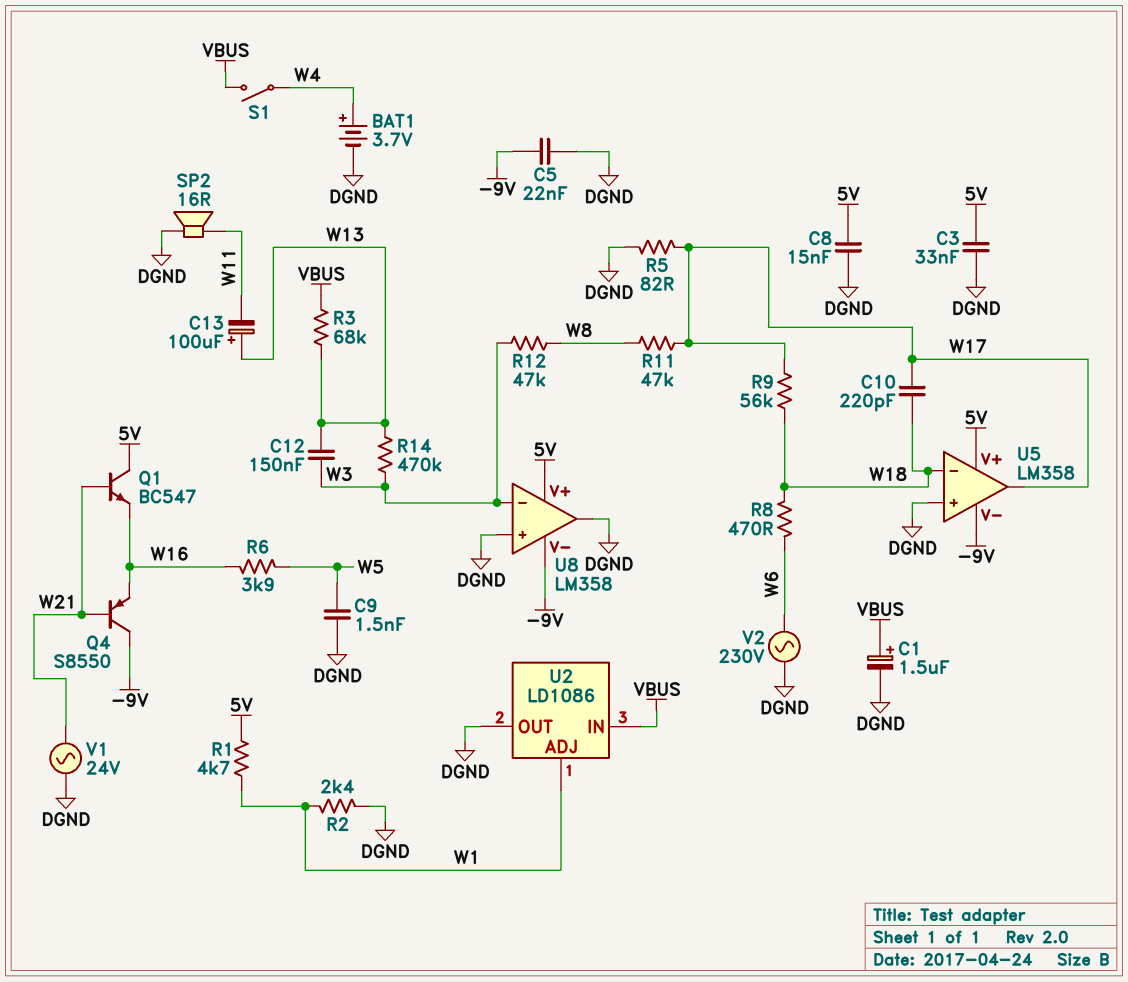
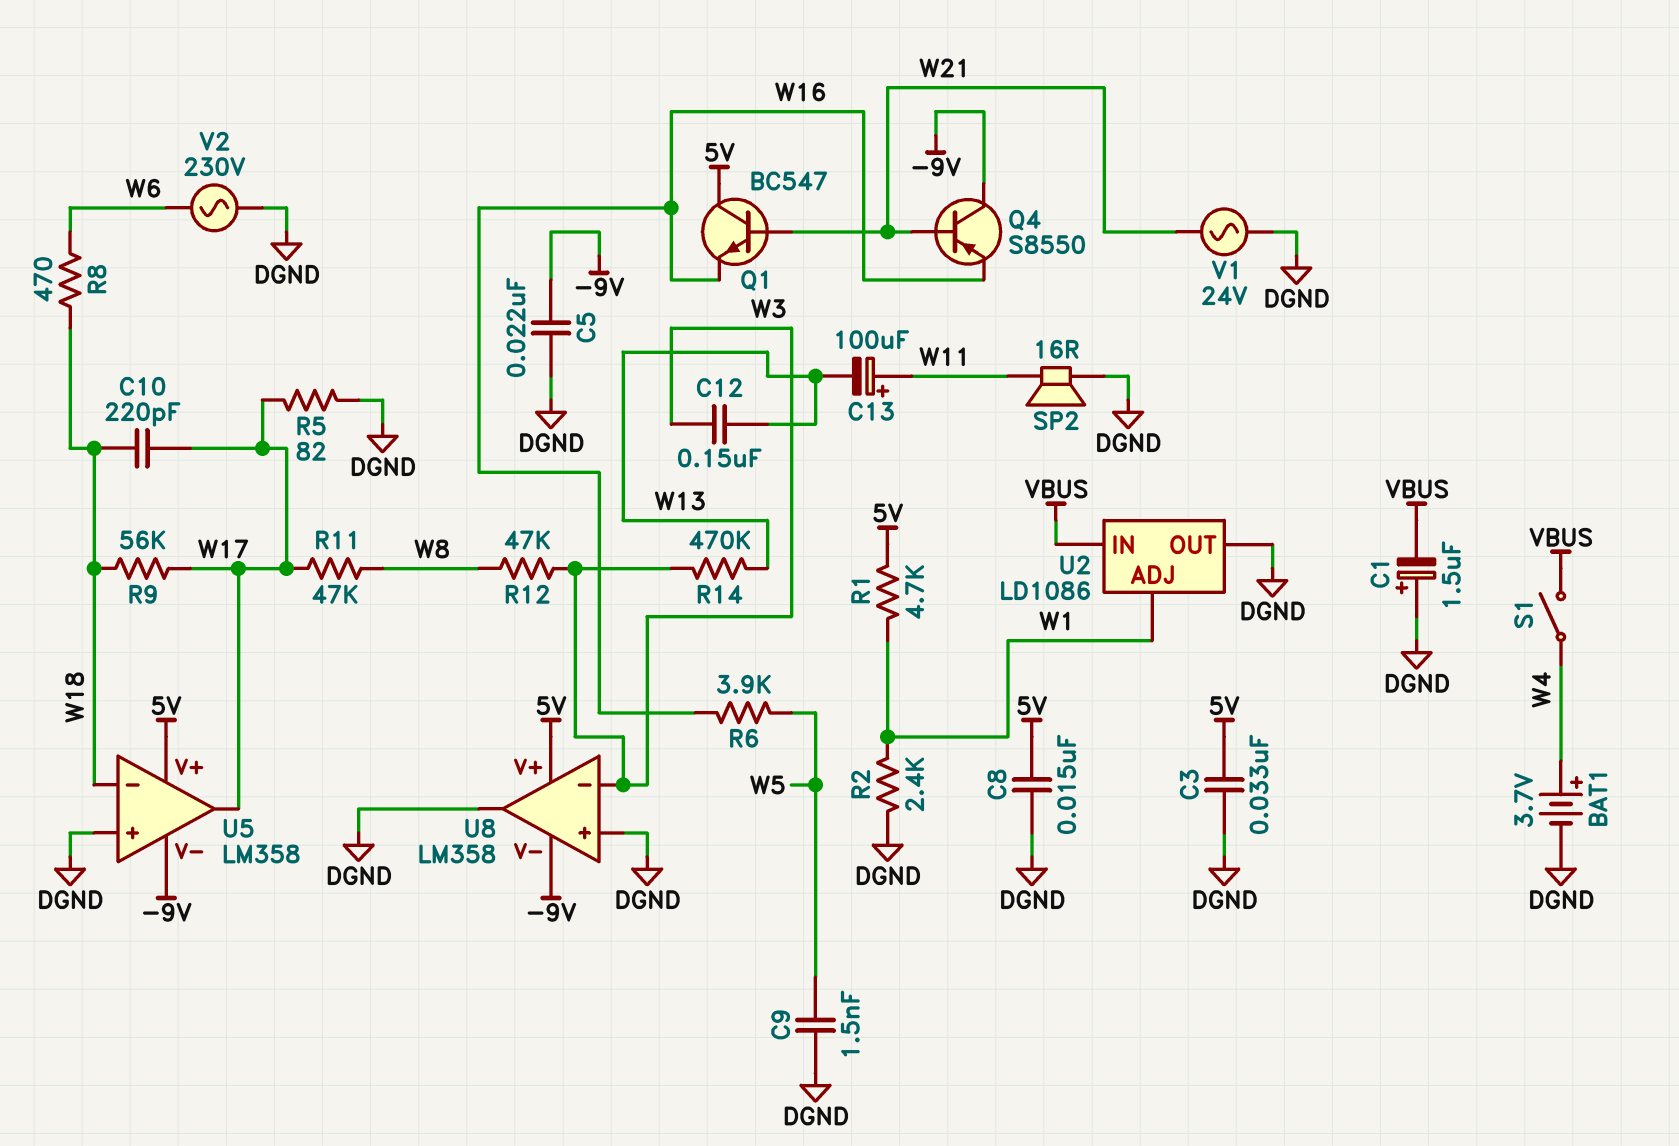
C1: 1.5uF (plus VBUS, minus DGND) -> 1.5uF (plus DGND, minus VBUS)
C13: 100uF (plus W13, minus W11) -> 100uF (plus W11, minus W13)
R3: 68k (VBUS, W13) -> none

